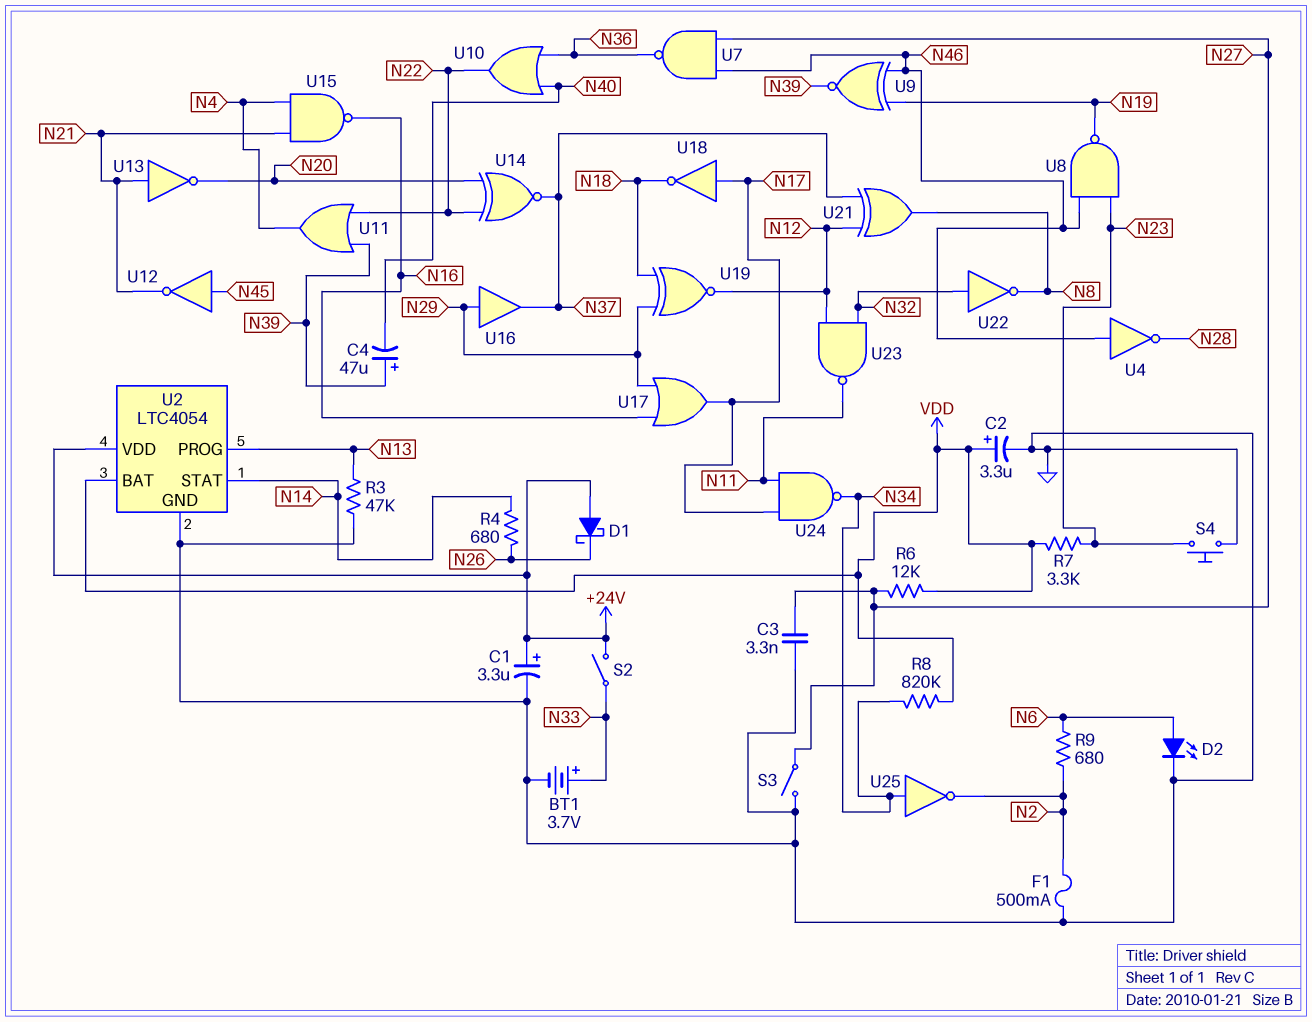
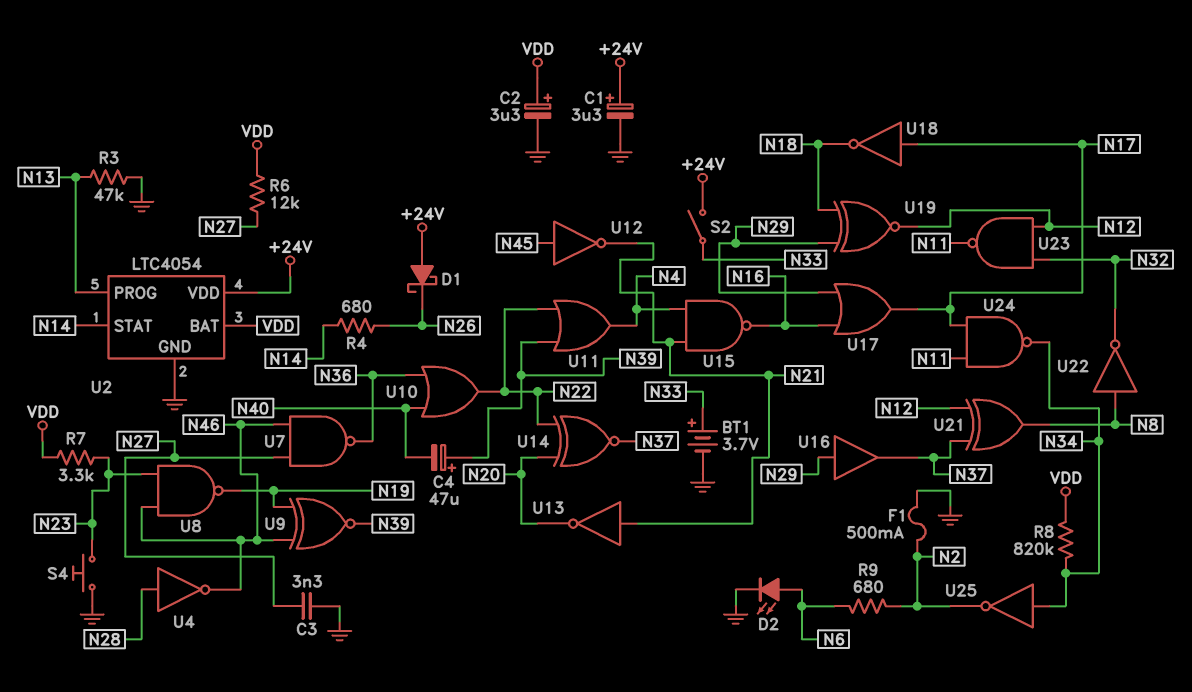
S3: switch (GND, N27) -> none
U4: NOT (in N46, out N28) -> NOT (in N28, out N46)
U22: NOT (in N32, out N8) -> NOT (in N8, out N32)

